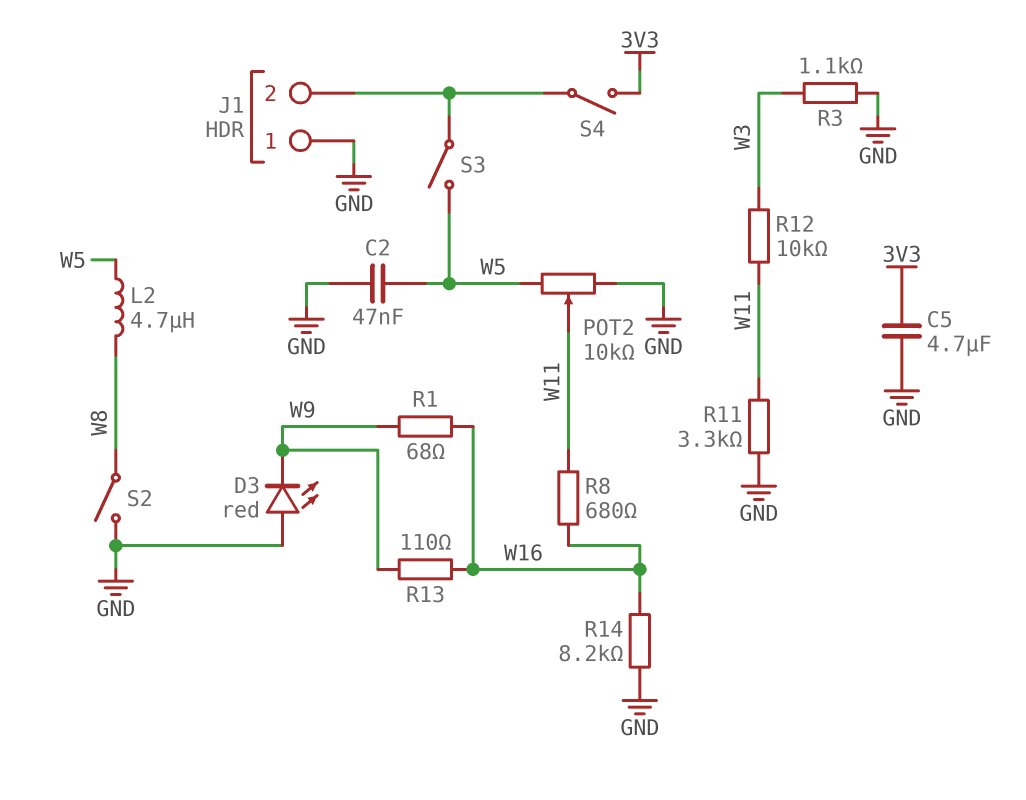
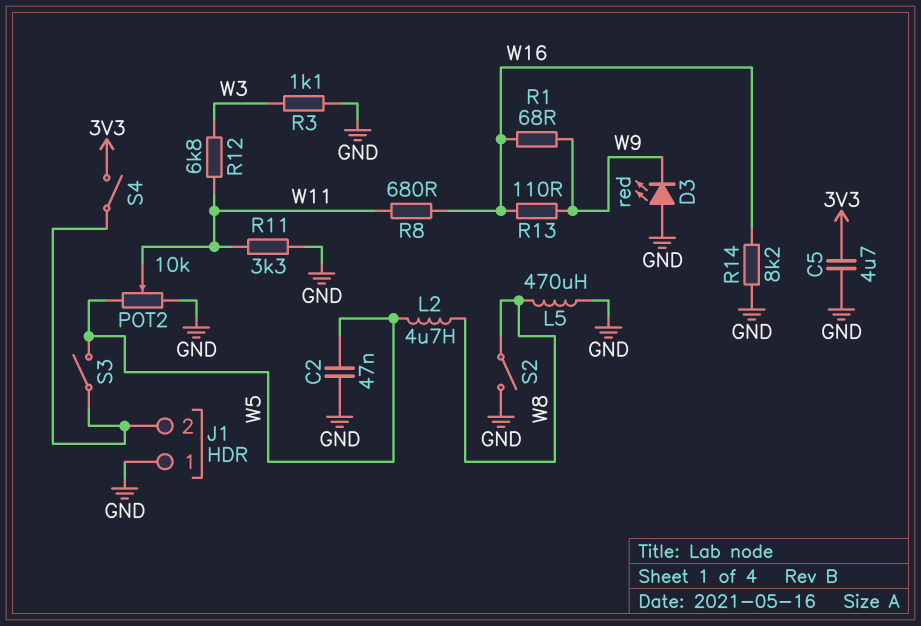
L5: none -> 470uH (GND, W8)
R12: 10k (W3, W11) -> 6.8k (W3, W11)

